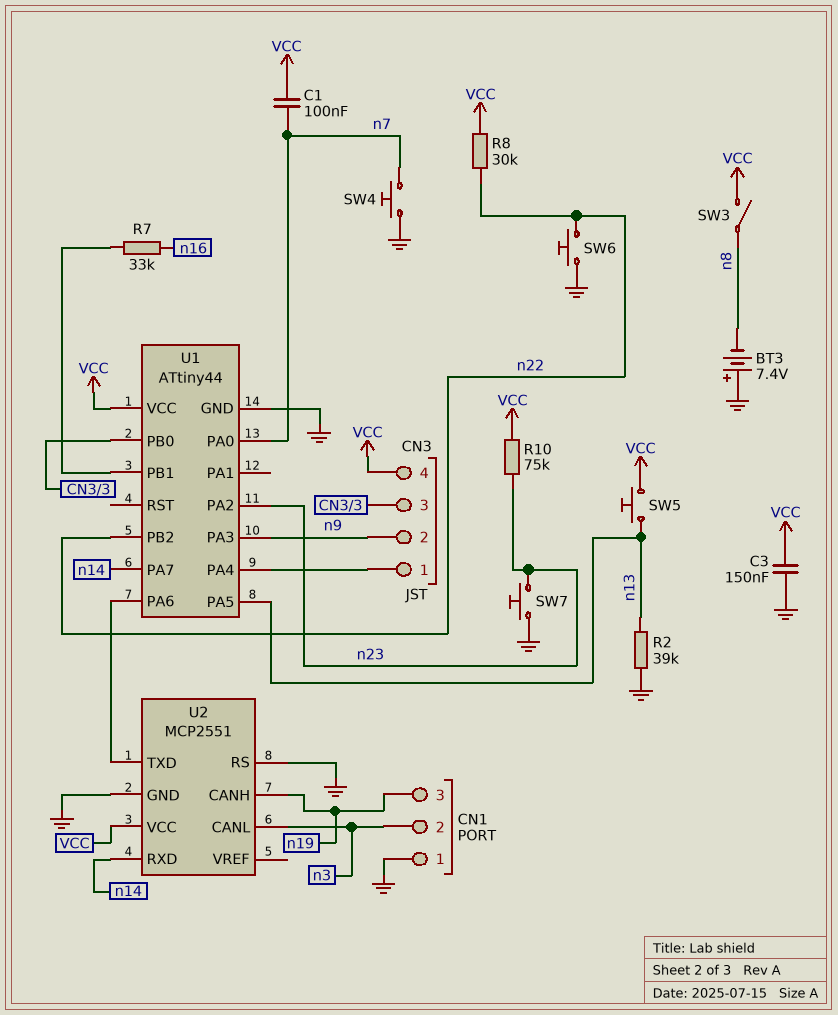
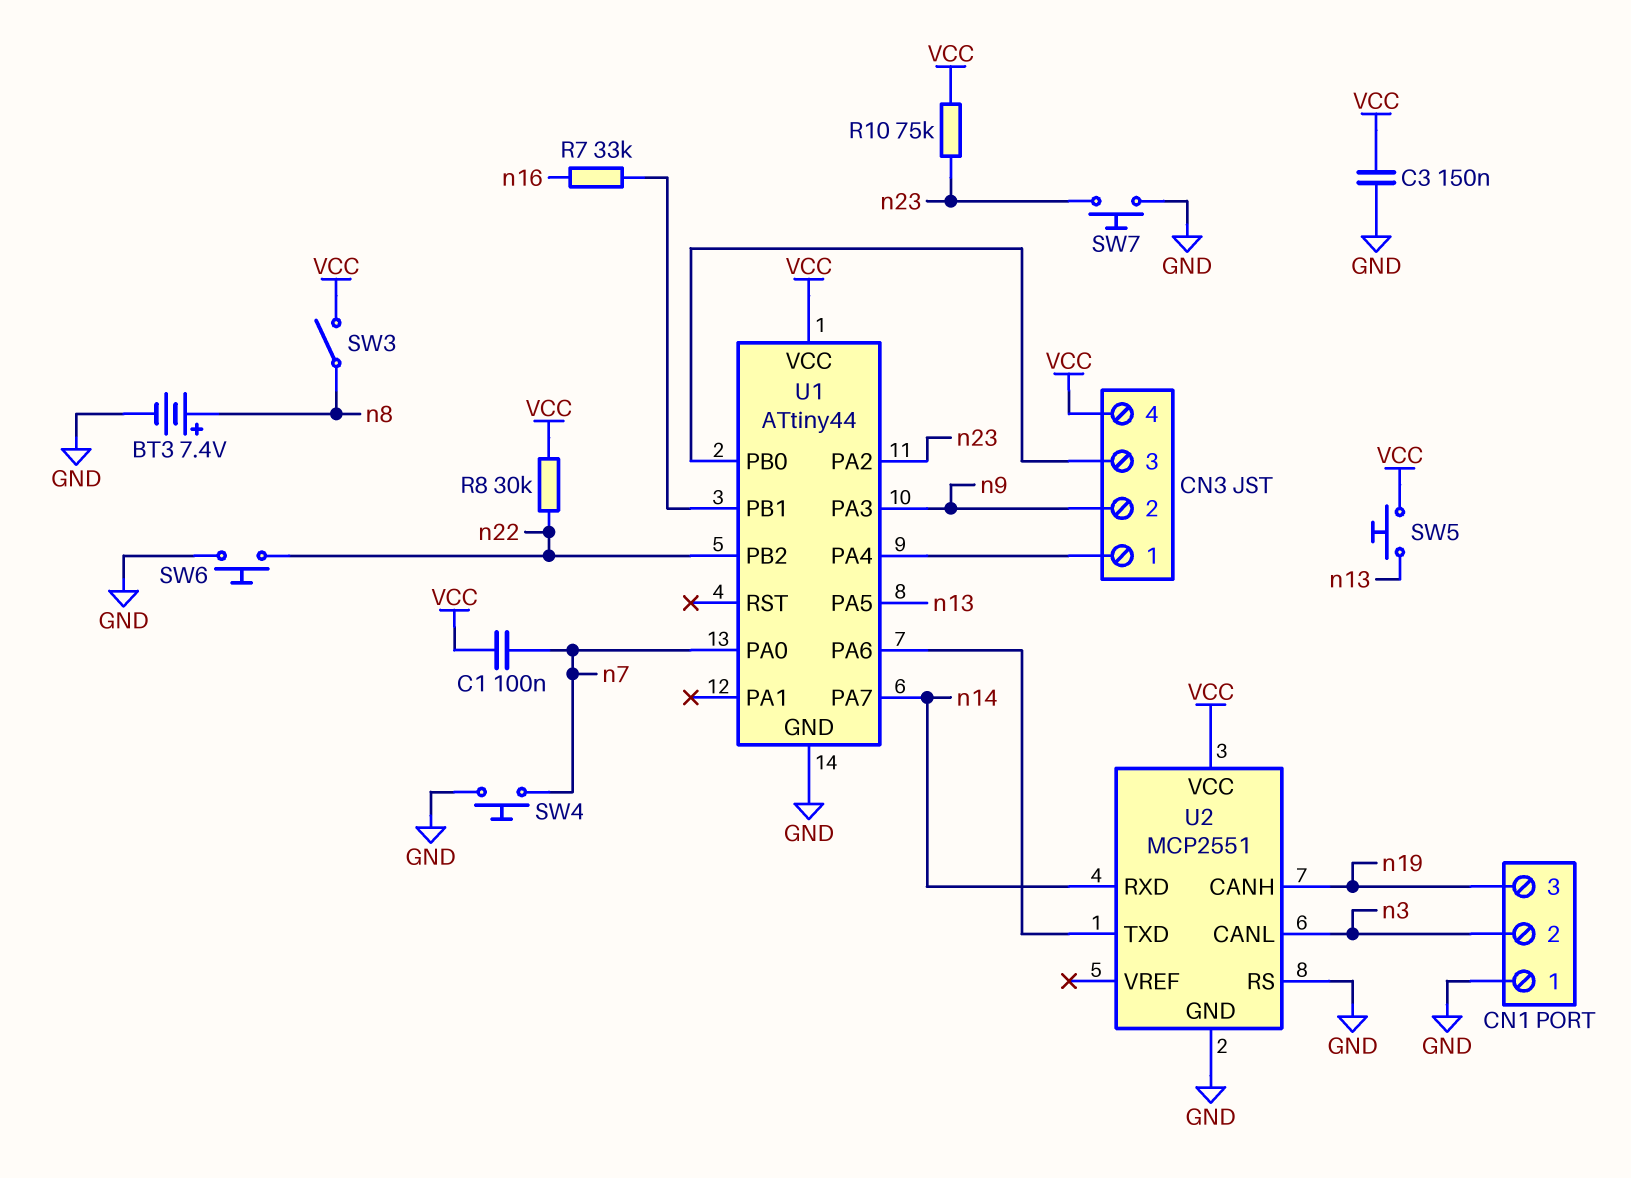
BT3: 7.4V (plus GND, minus n8) -> 7.4V (plus n8, minus GND)
R2: 39k (GND, n13) -> none

